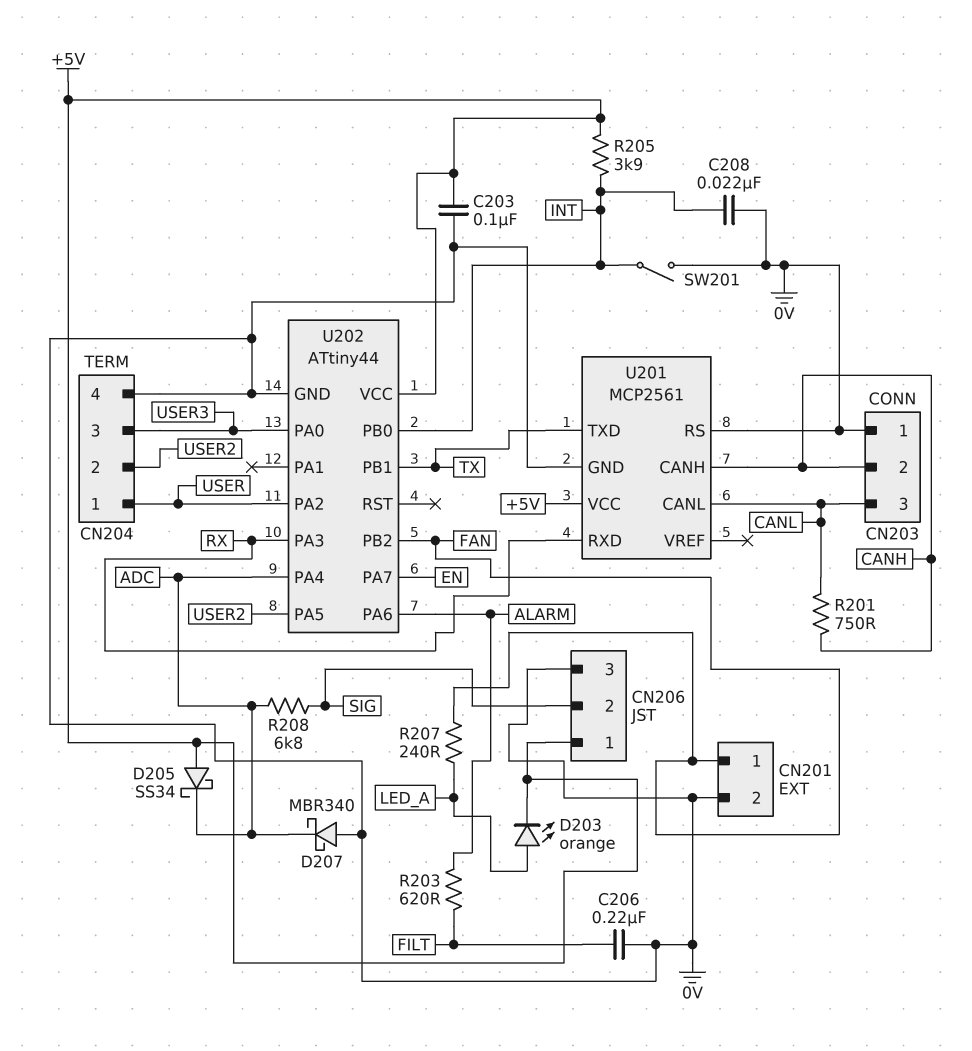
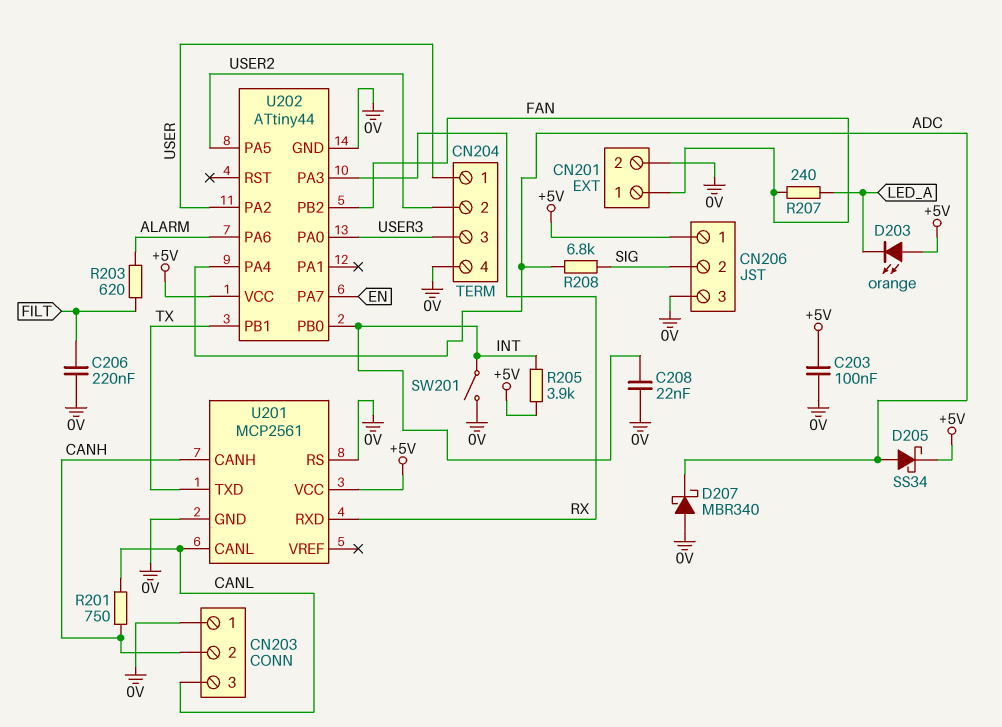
D203: LED orange (A LED_A, K +5V) -> LED orange (A +5V, K LED_A)
D205: schottky SS34 (A +5V, K ADC) -> schottky SS34 (A ADC, K +5V)

